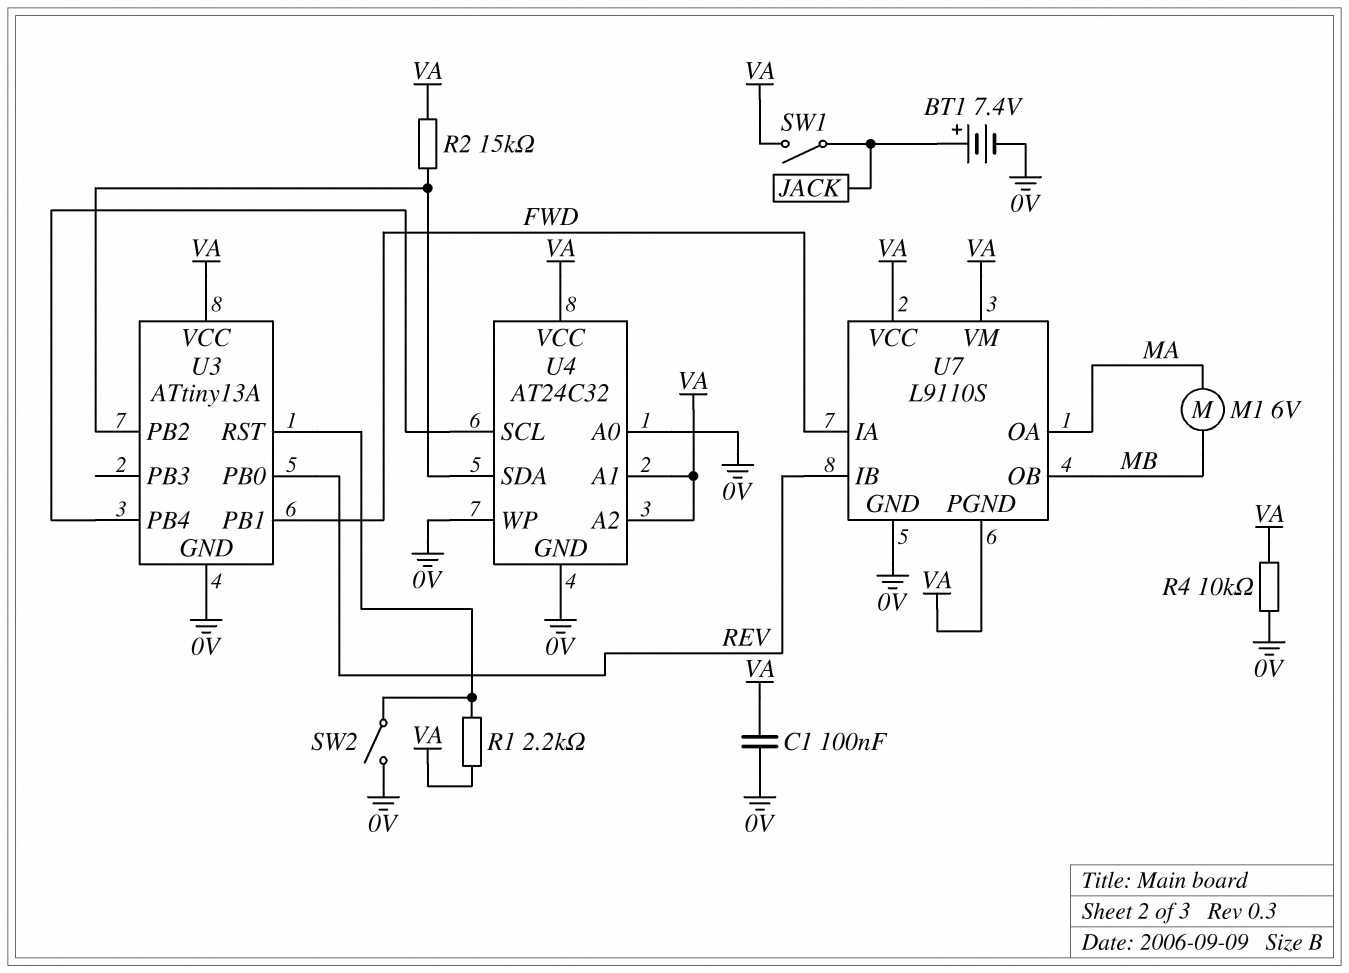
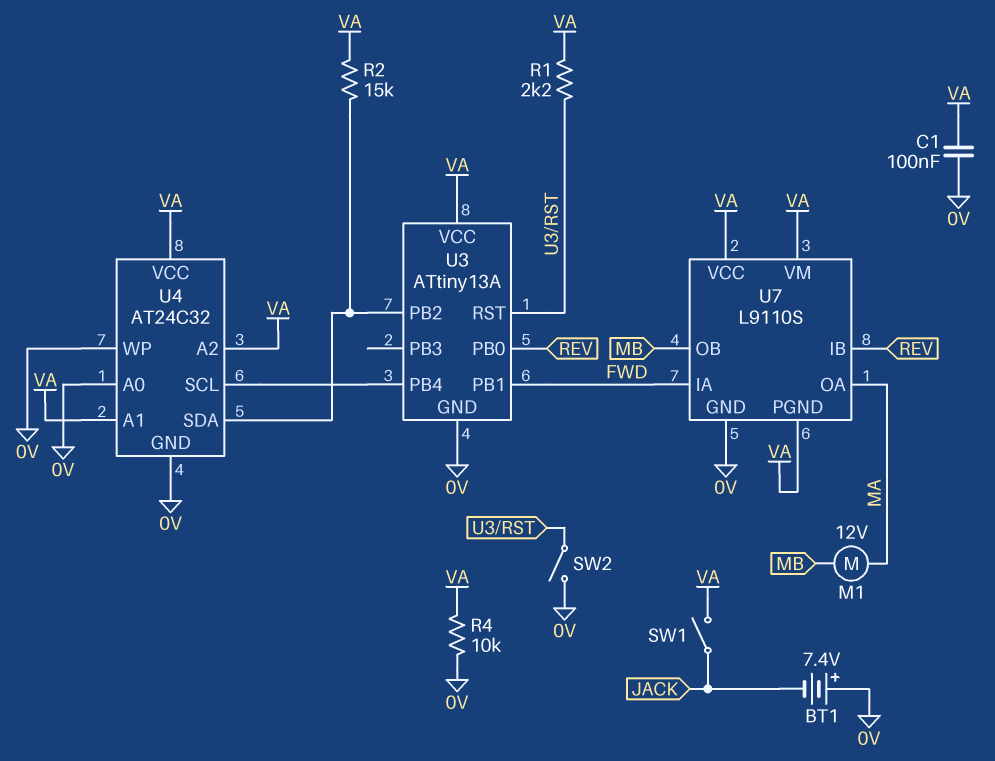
BT1: 7.4V (plus JACK, minus 0V) -> 7.4V (plus 0V, minus JACK)
M1: motor 6V (MA, MB) -> motor 12V (MA, MB)

